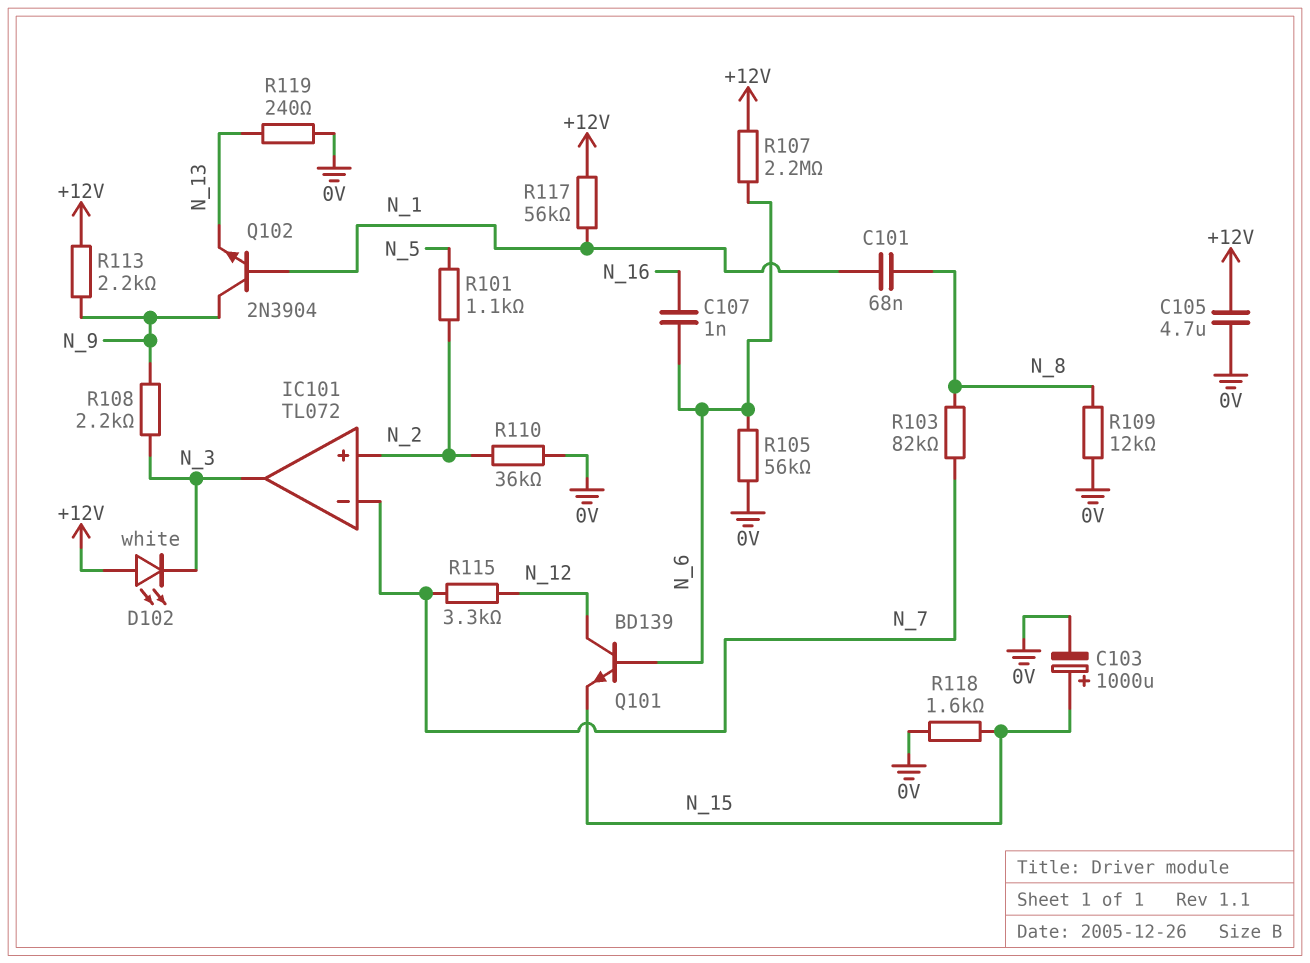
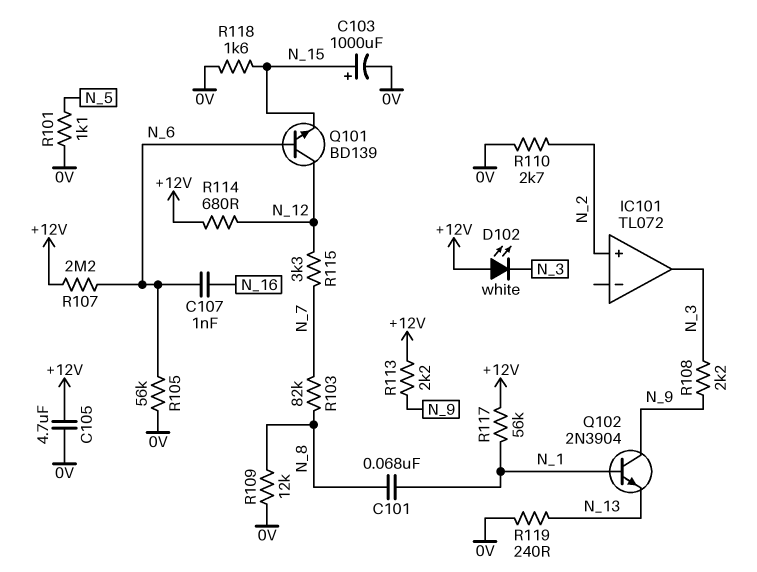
IC101 pin in-: N_7 -> none
R101: 1.1k (N_2, N_5) -> 1.1k (0V, N_5)
R110: 36k (0V, N_2) -> 2.7k (0V, N_2)
R114: none -> 680 (+12V, N_12)

